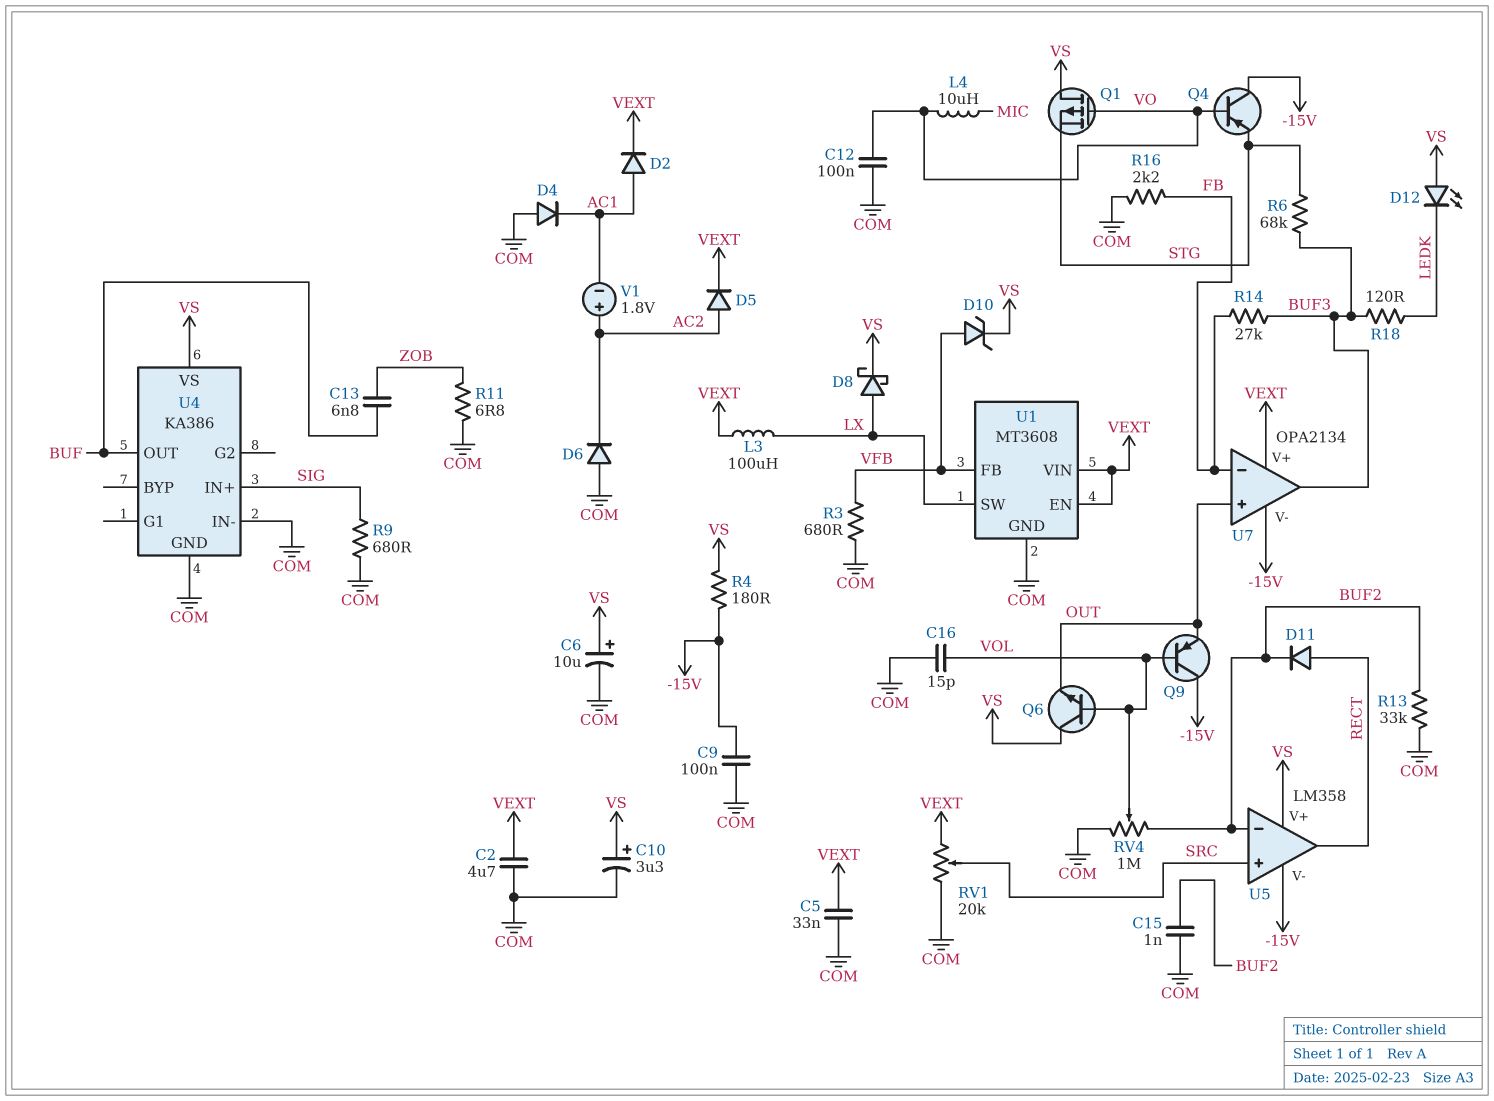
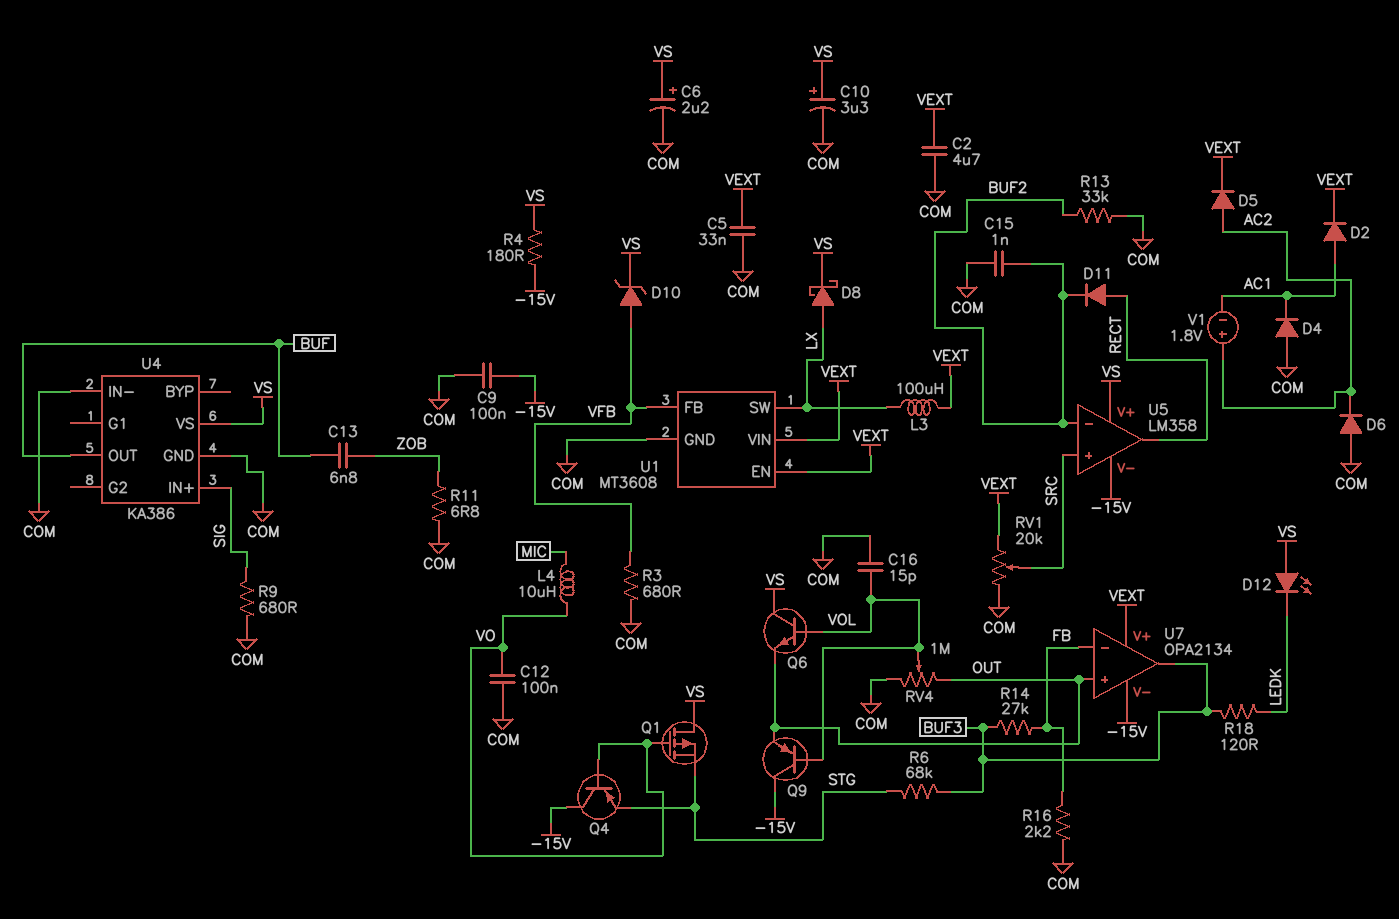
C6: 10uF (plus VS, minus COM) -> 2.2uF (plus VS, minus COM)
RV4: 1M (BUF2, COM, wiper VOL) -> 1M (COM, OUT, wiper VOL)

